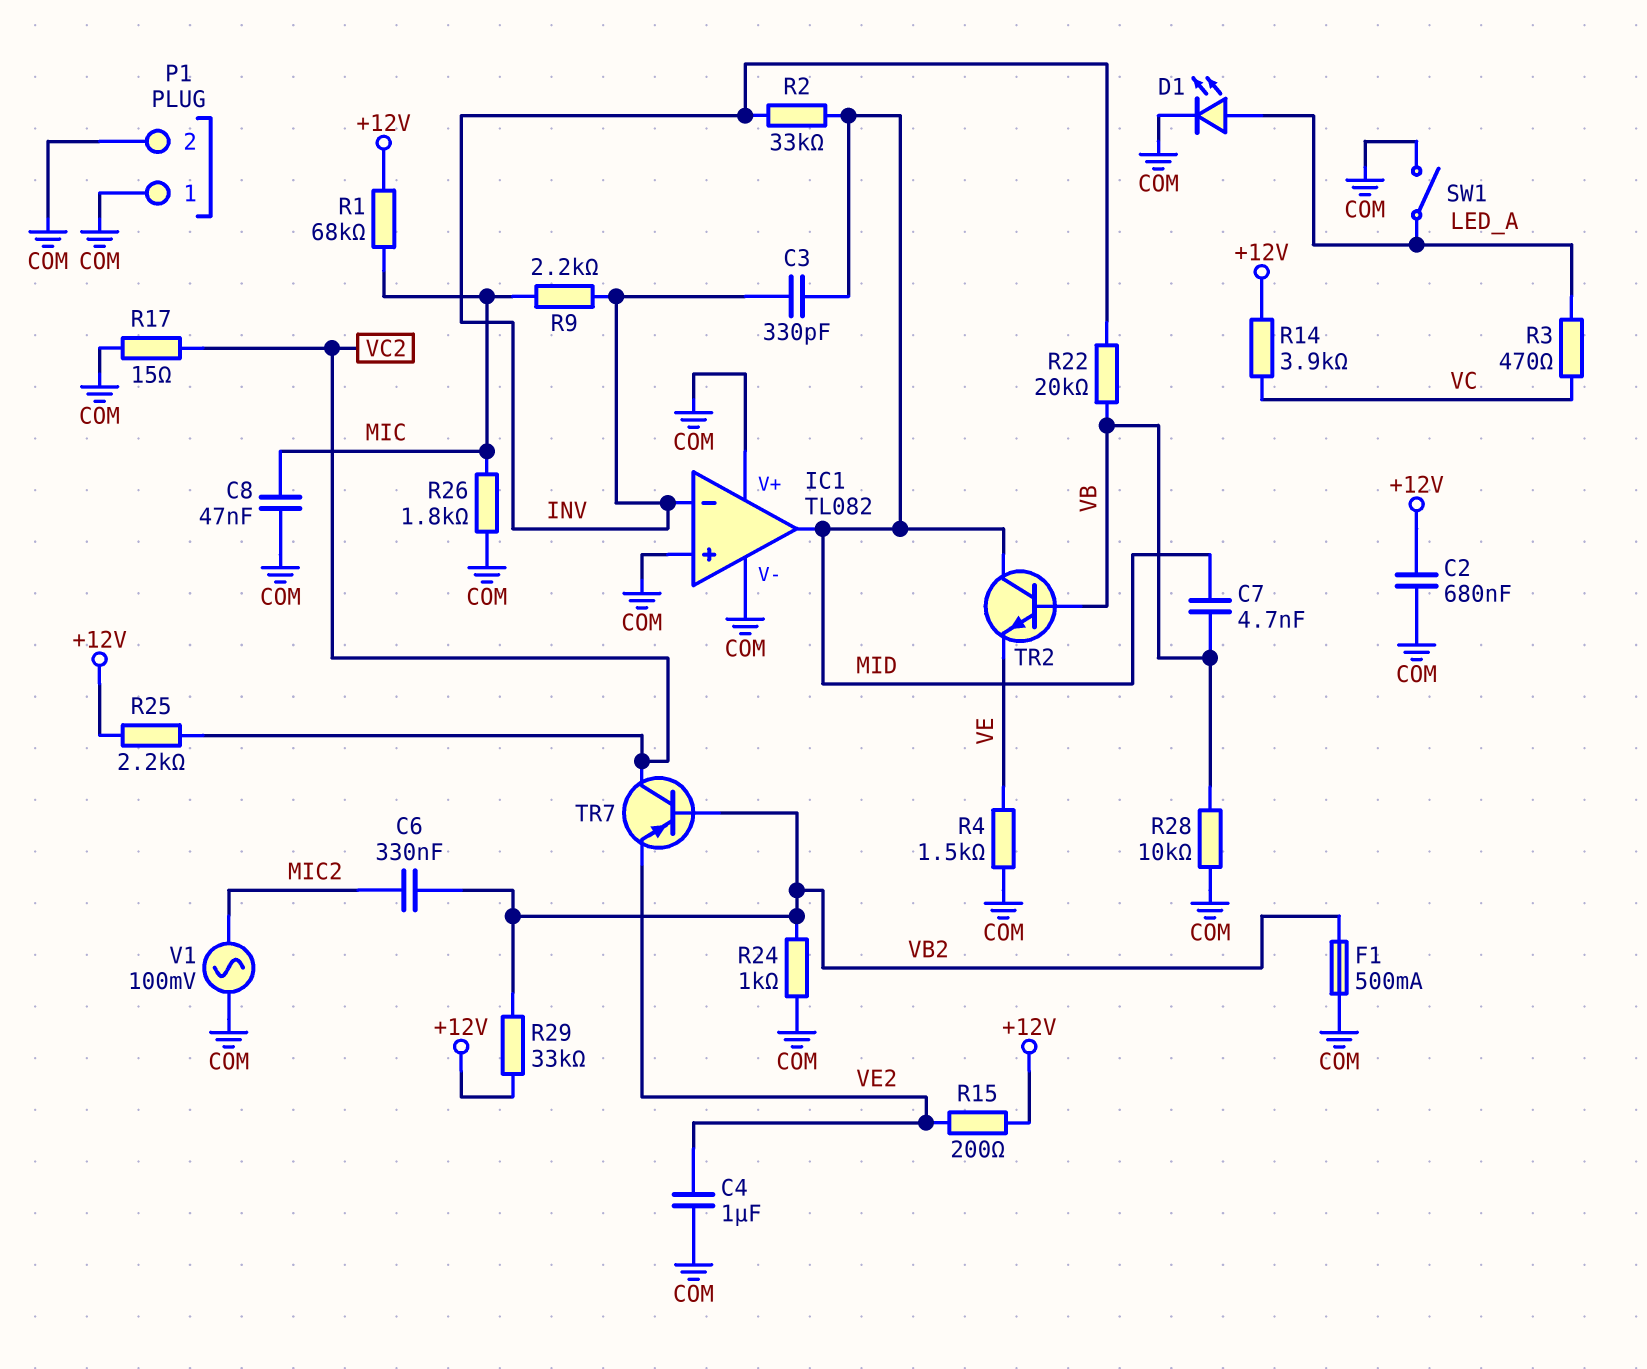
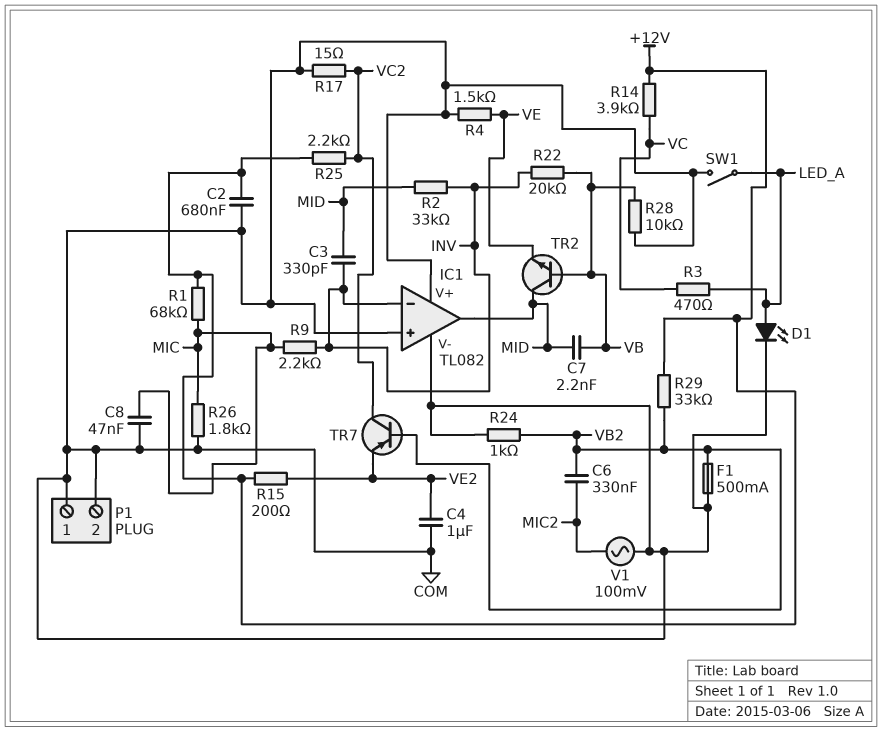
C7: 4.7nF (MID, VB) -> 2.2nF (MID, VB)

